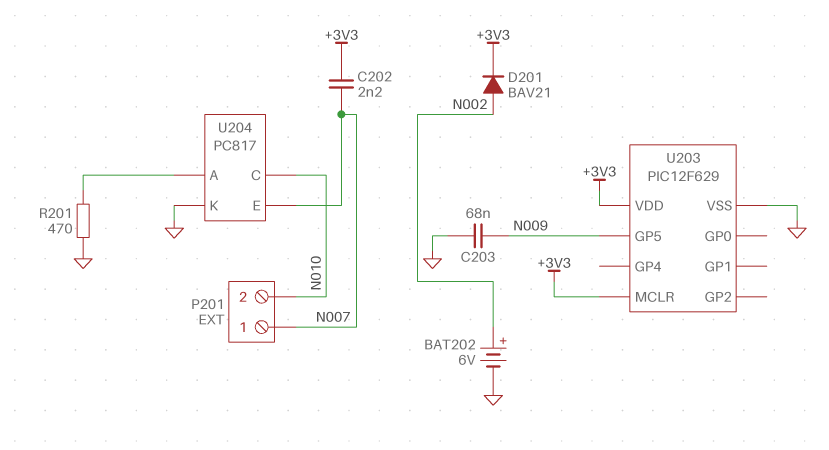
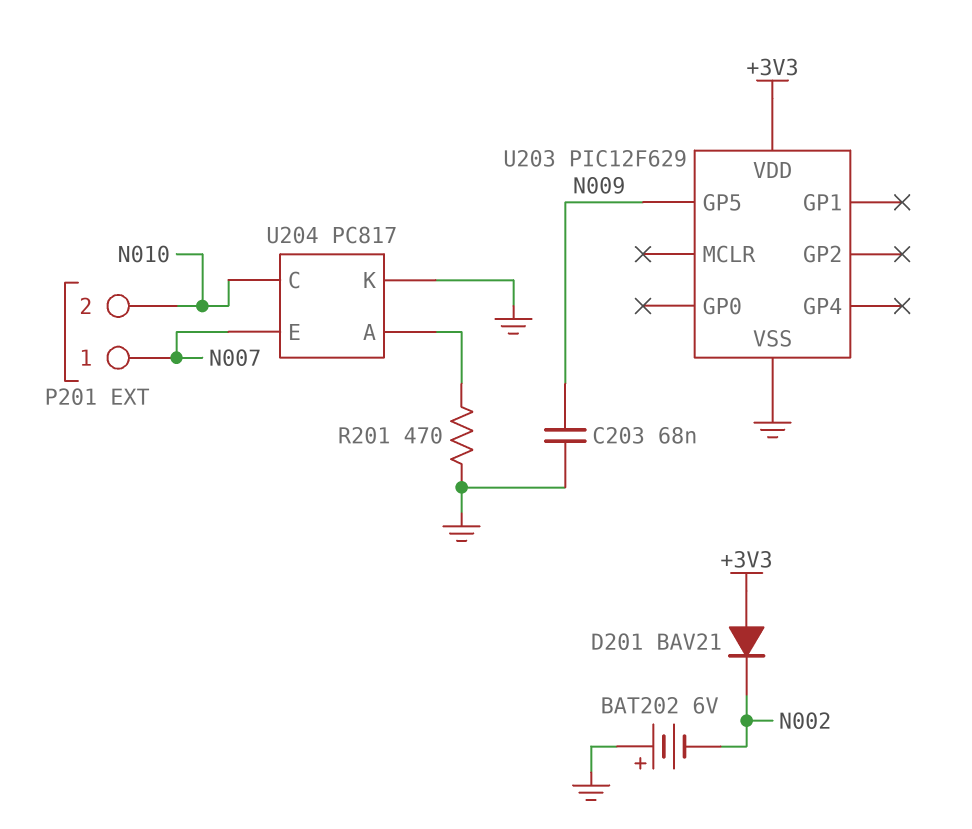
BAT202: 6V (plus N002, minus GND) -> 6V (plus GND, minus N002)
C202: 2.2nF (+3V3, N007) -> none
D201: diode BAV21 (A N002, K +3V3) -> diode BAV21 (A +3V3, K N002)
U203 pin MCLR: +3V3 -> none

